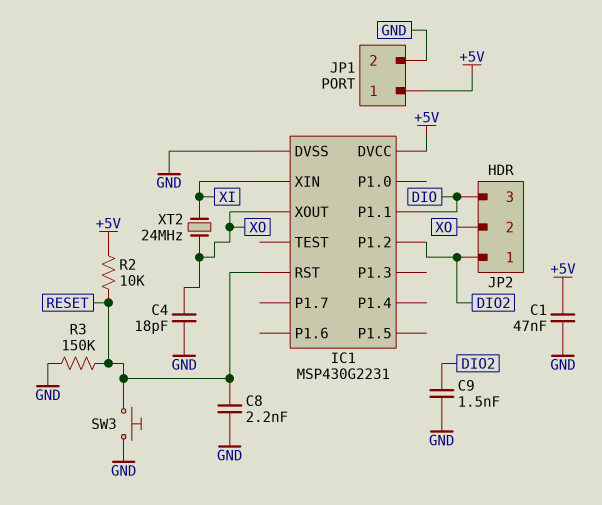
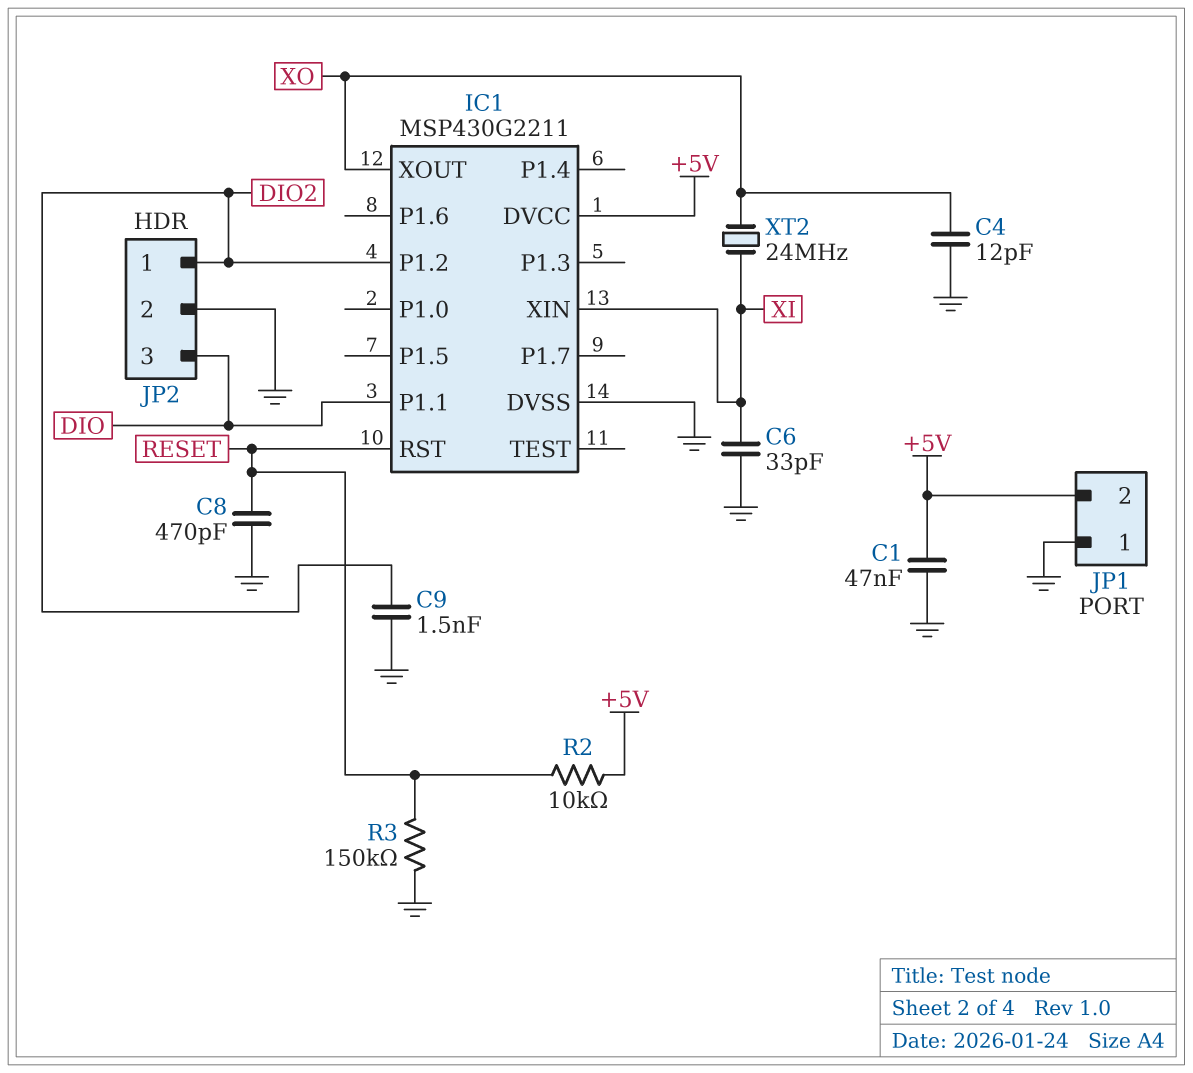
C4: 18pF (GND, XO) -> 12pF (GND, XO)
C6: none -> 33pF (GND, XI)
C8: 2.2nF (GND, RESET) -> 470pF (GND, RESET)
IC1: MSP430G2231 -> MSP430G2211
JP1 pin 1: +5V -> GND
JP1 pin 2: GND -> +5V
JP2 pin 2: XO -> GND
SW3: button (GND, RESET) -> none

